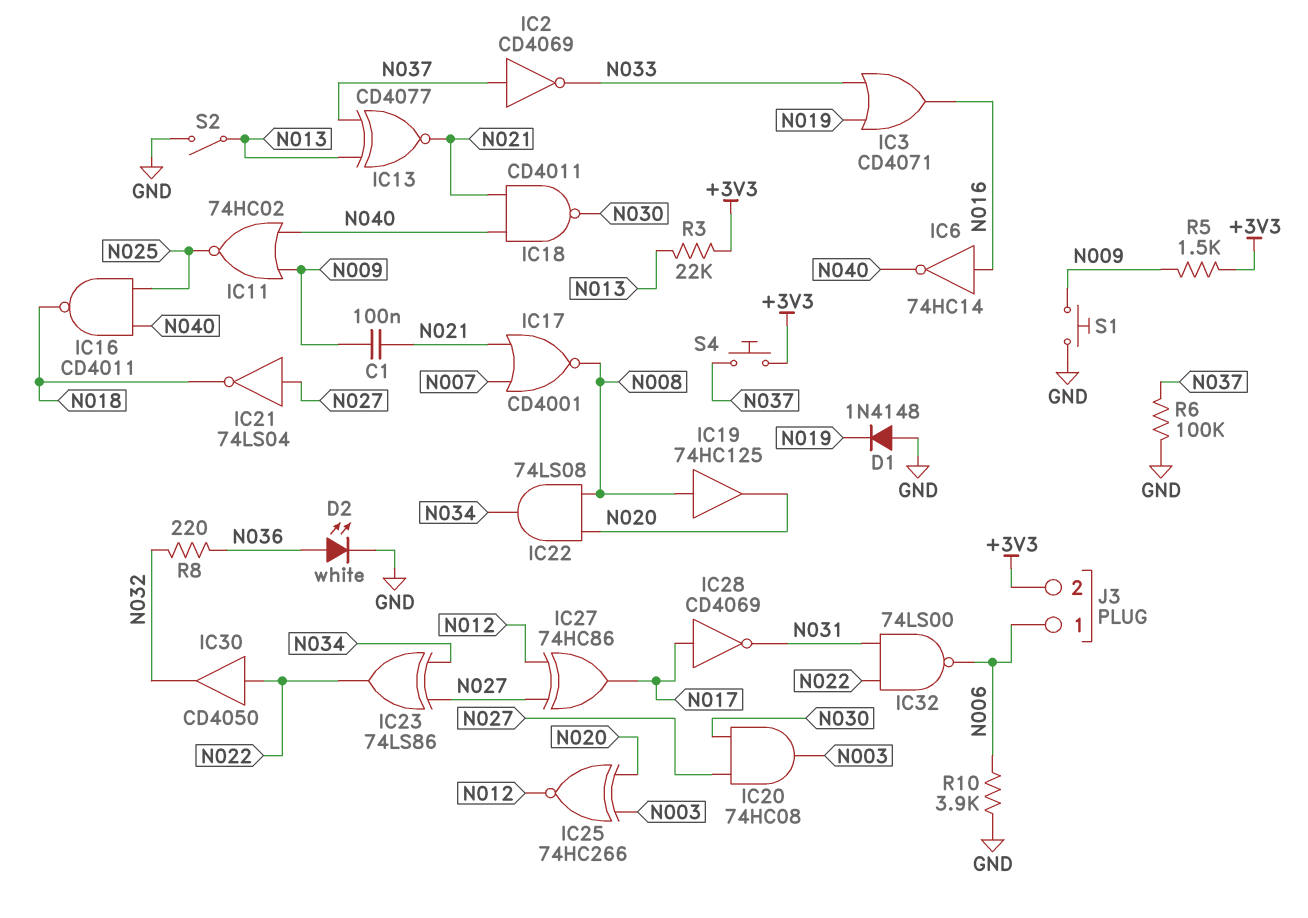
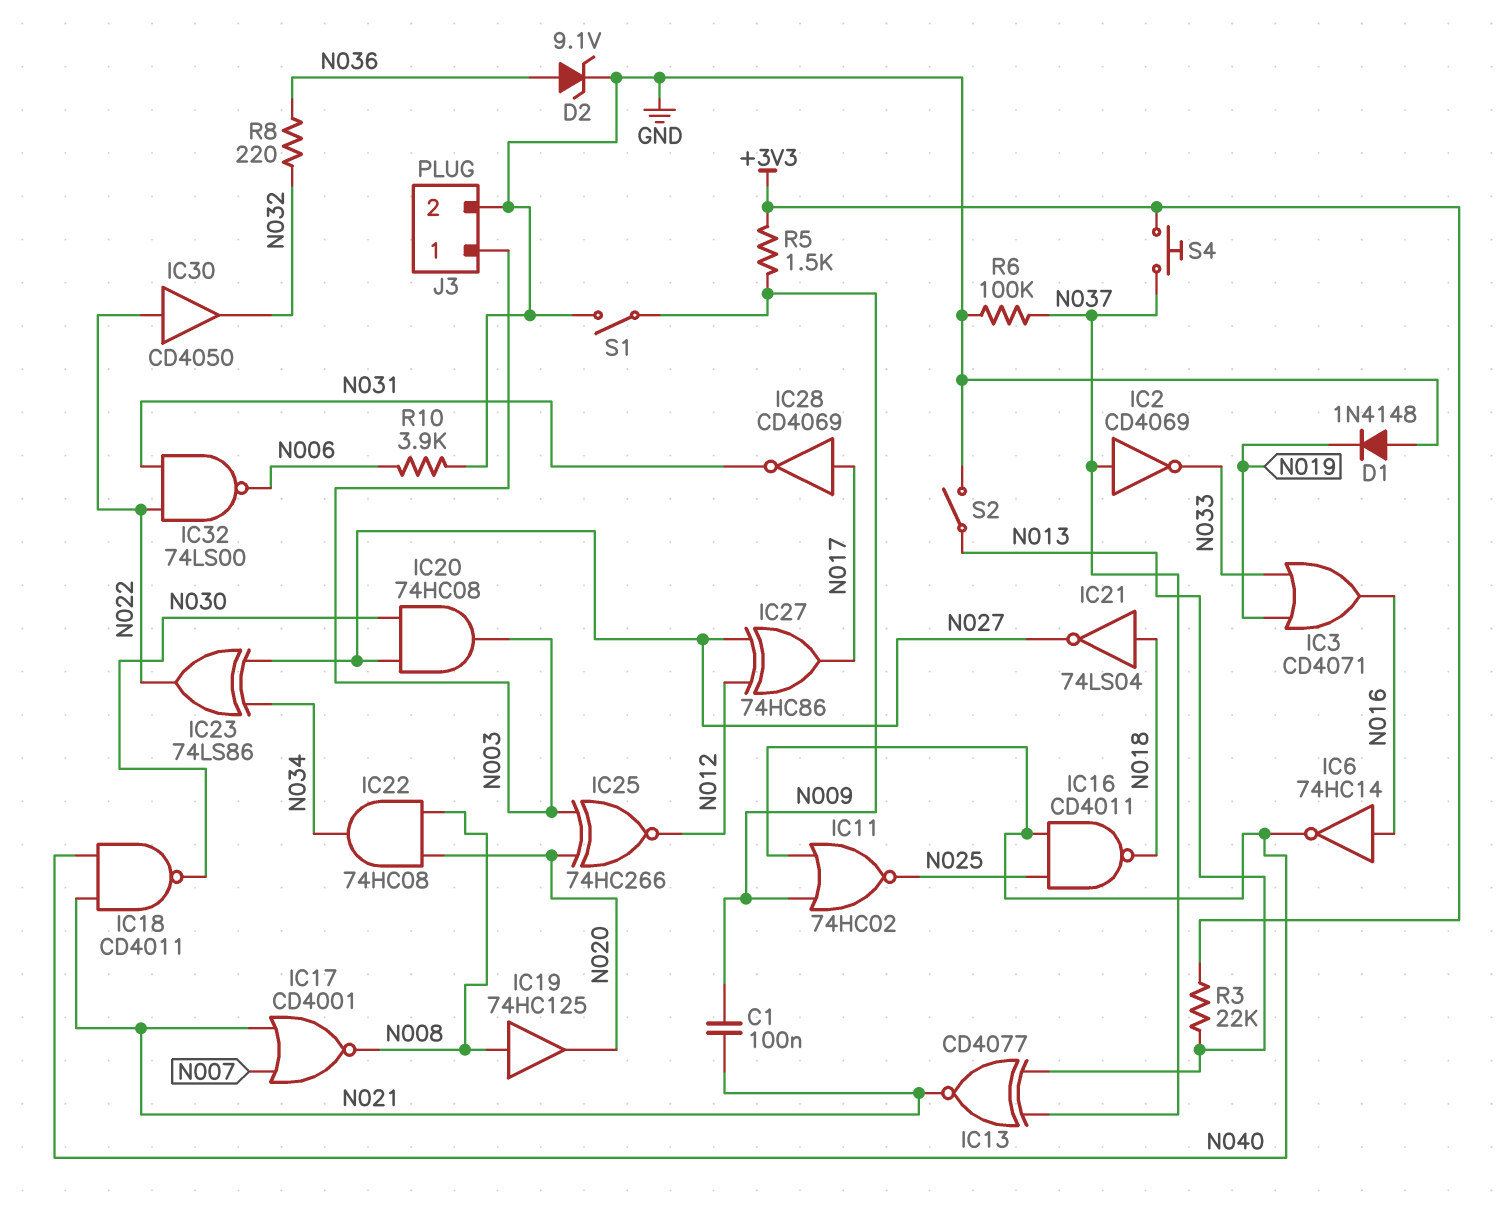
D2: LED white (A N036, K GND) -> zener 9.1V (A N036, K GND)
IC21: NOT 74LS04 (in N027, out N018) -> NOT 74LS04 (in N018, out N027)
IC22: AND 74LS08 (in N008, in N020, out N034) -> AND 74HC08 (in N008, in N020, out N034)
J3 pin 1: N006 -> N003
J3 pin 2: +3V3 -> GND
S1: button (GND, N009) -> switch (GND, N009)

